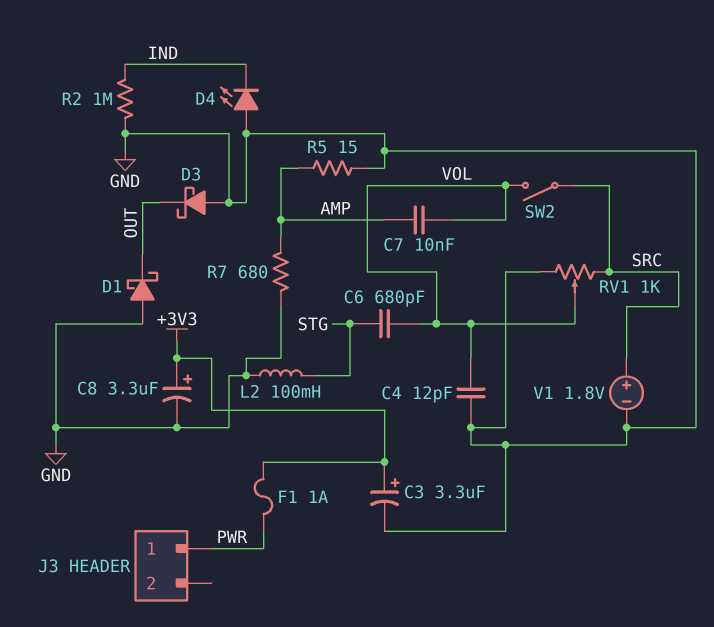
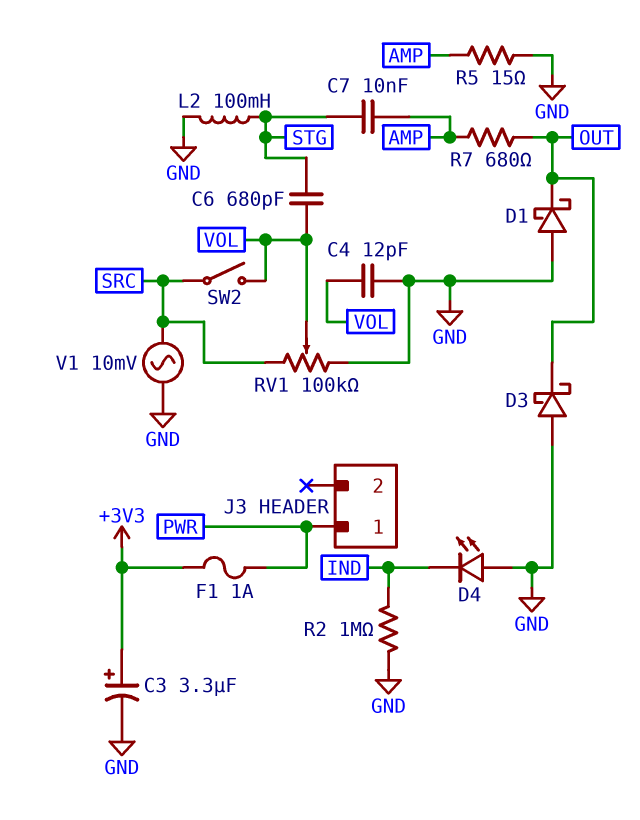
C7: 10nF (AMP, VOL) -> 10nF (AMP, STG)
C8: 3.3uF (plus +3V3, minus GND) -> none
R7: 680 (AMP, GND) -> 680 (AMP, OUT)
RV1: 1k (GND, SRC, wiper VOL) -> 100k (GND, SRC, wiper VOL)
V1: 1.8V (plus SRC, minus GND) -> AC 10mV (GND, SRC)

